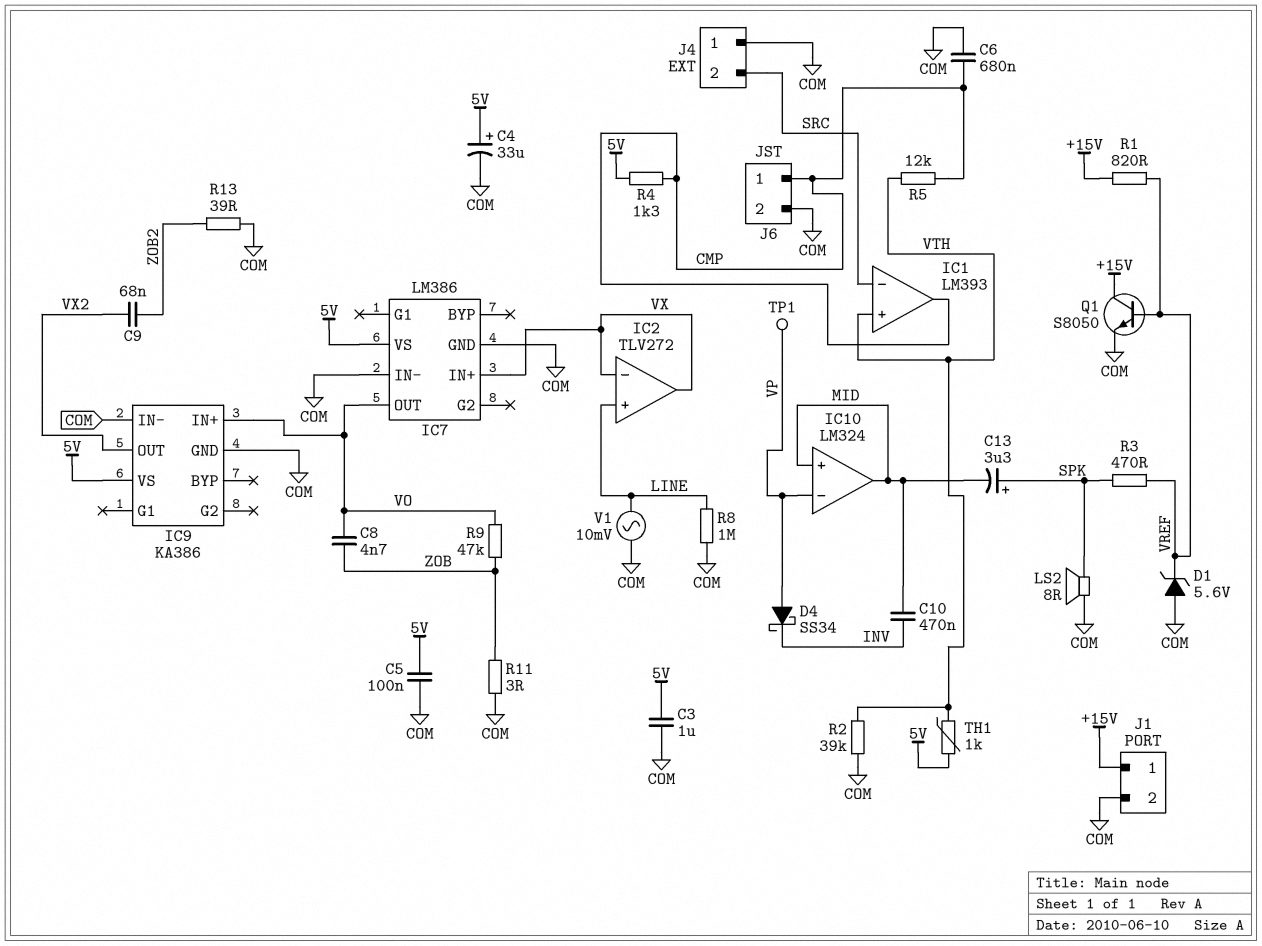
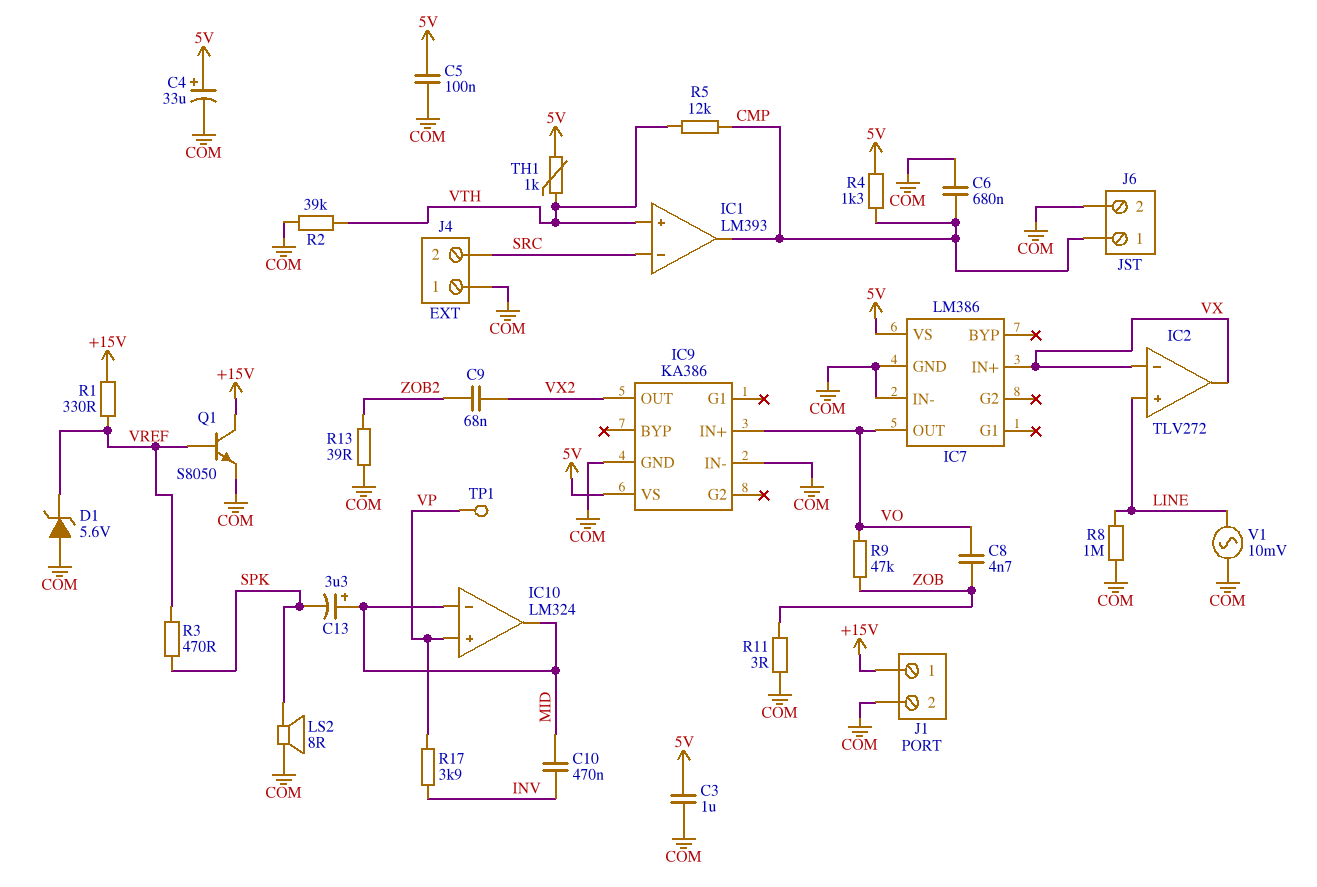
C13: 3.3uF (plus SPK, minus MID) -> 3.3uF (plus MID, minus SPK)
D4: schottky SS34 (A VP, K INV) -> none
IC10 pin in+: MID -> VP
IC10 pin in-: VP -> MID
R1: 820 (+15V, VREF) -> 330 (+15V, VREF)
R17: none -> 3.9k (INV, VP)

